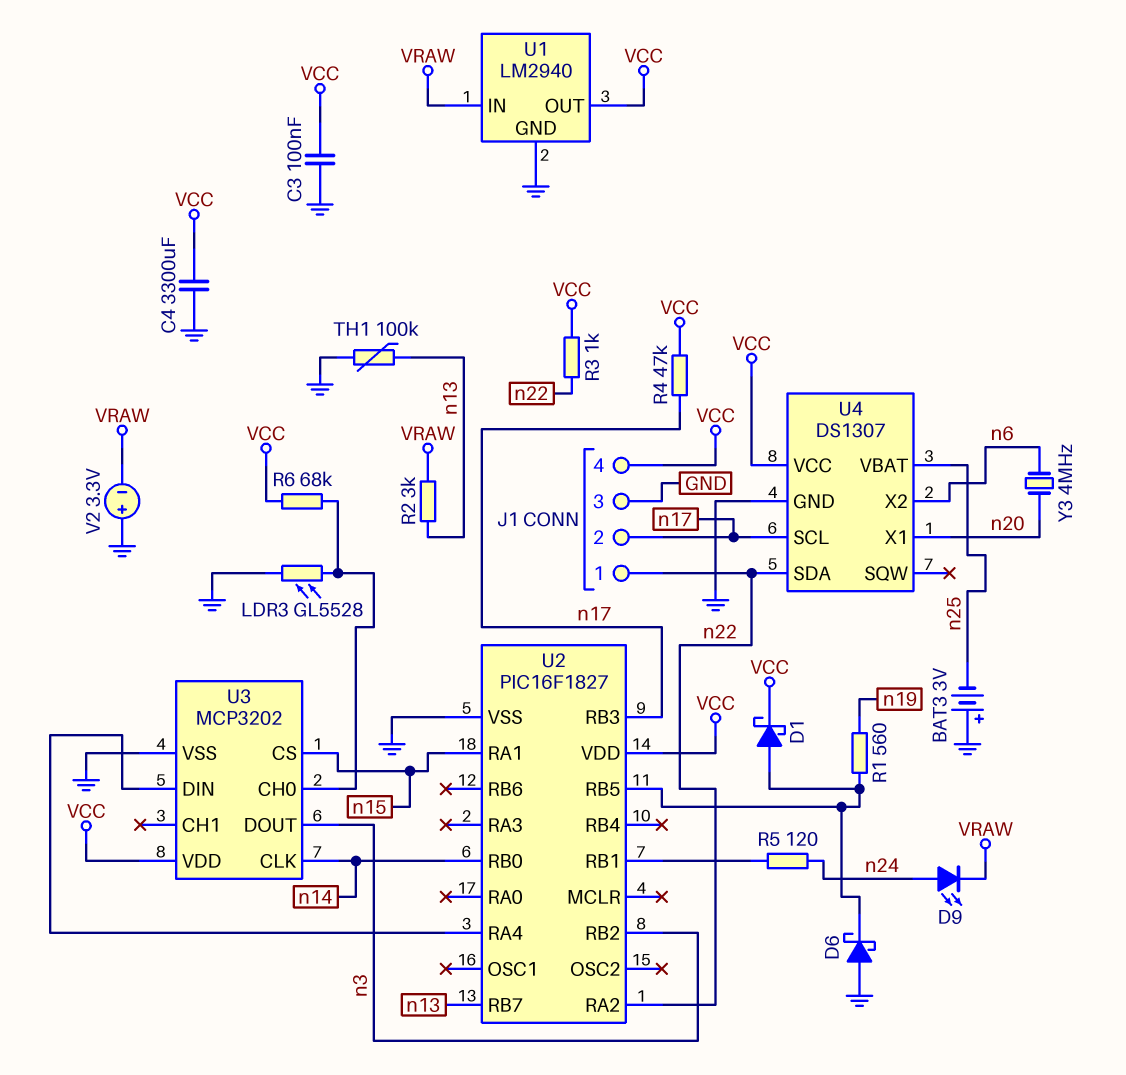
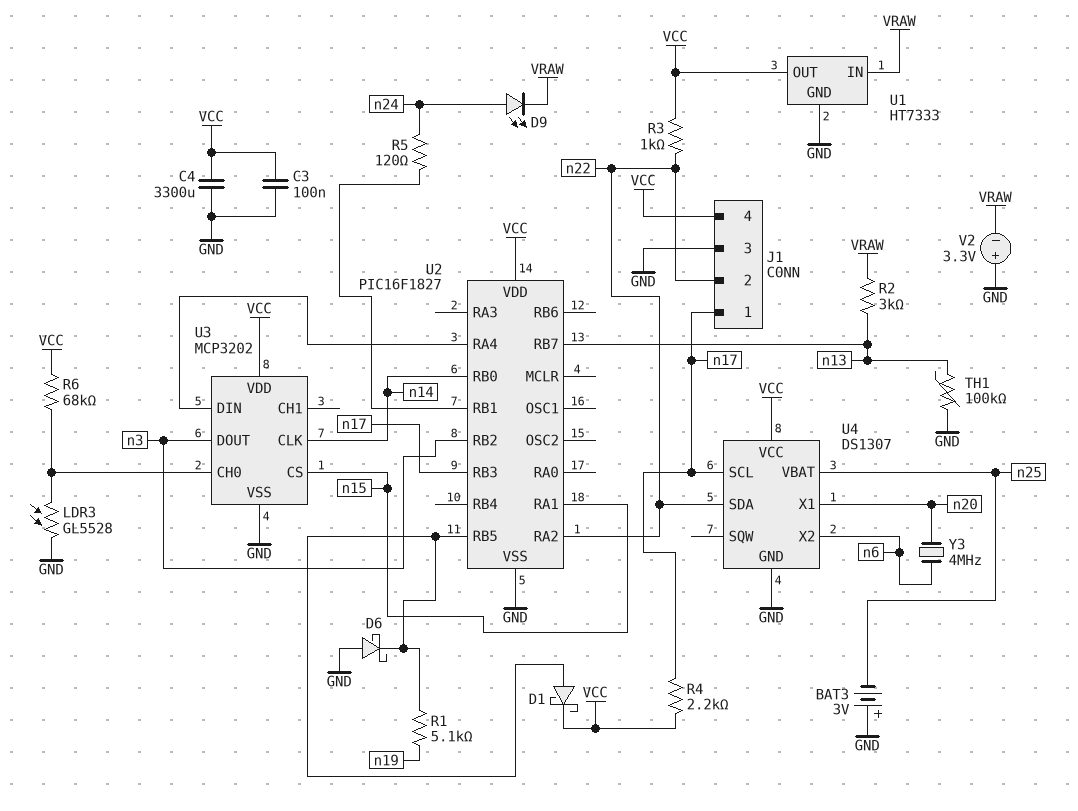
J1 pin 1: n22 -> n17
J1 pin 2: n17 -> n22
R1: 560 (U2/RB5, n19) -> 5.1k (U2/RB5, n19)
R4: 47k (VCC, n17) -> 2.2k (VCC, n17)
U1: LM2940 -> HT7333

